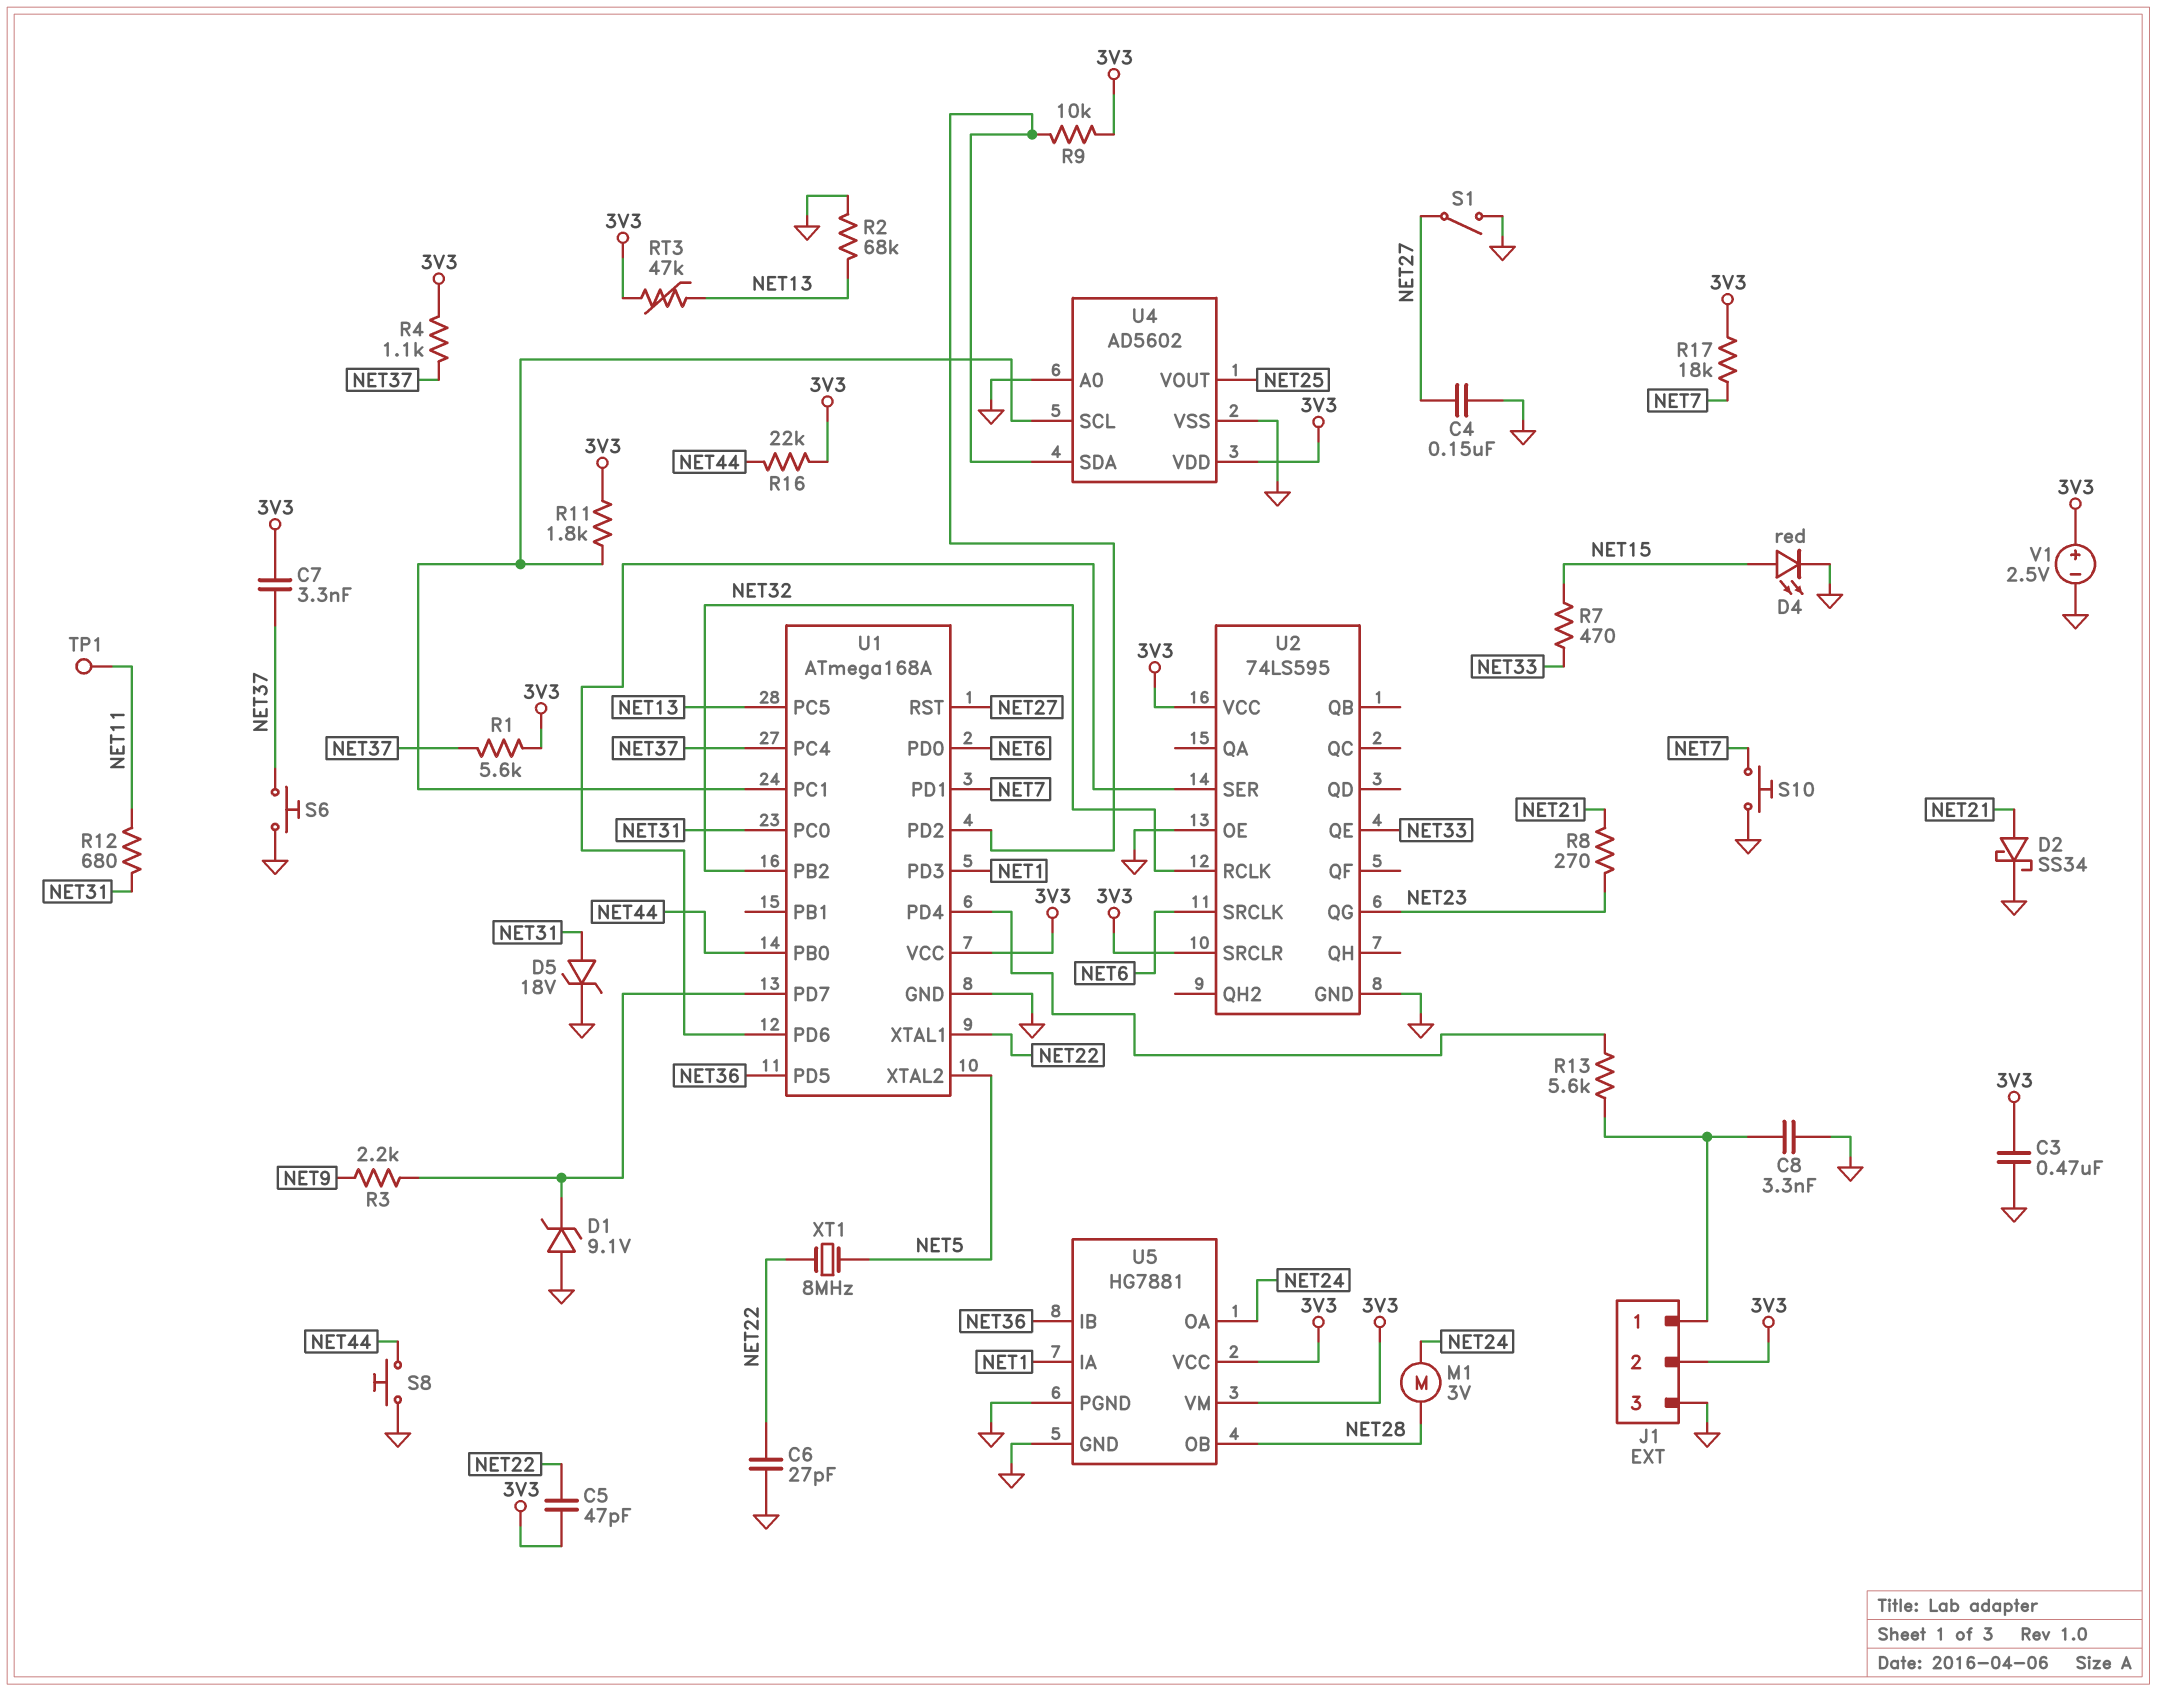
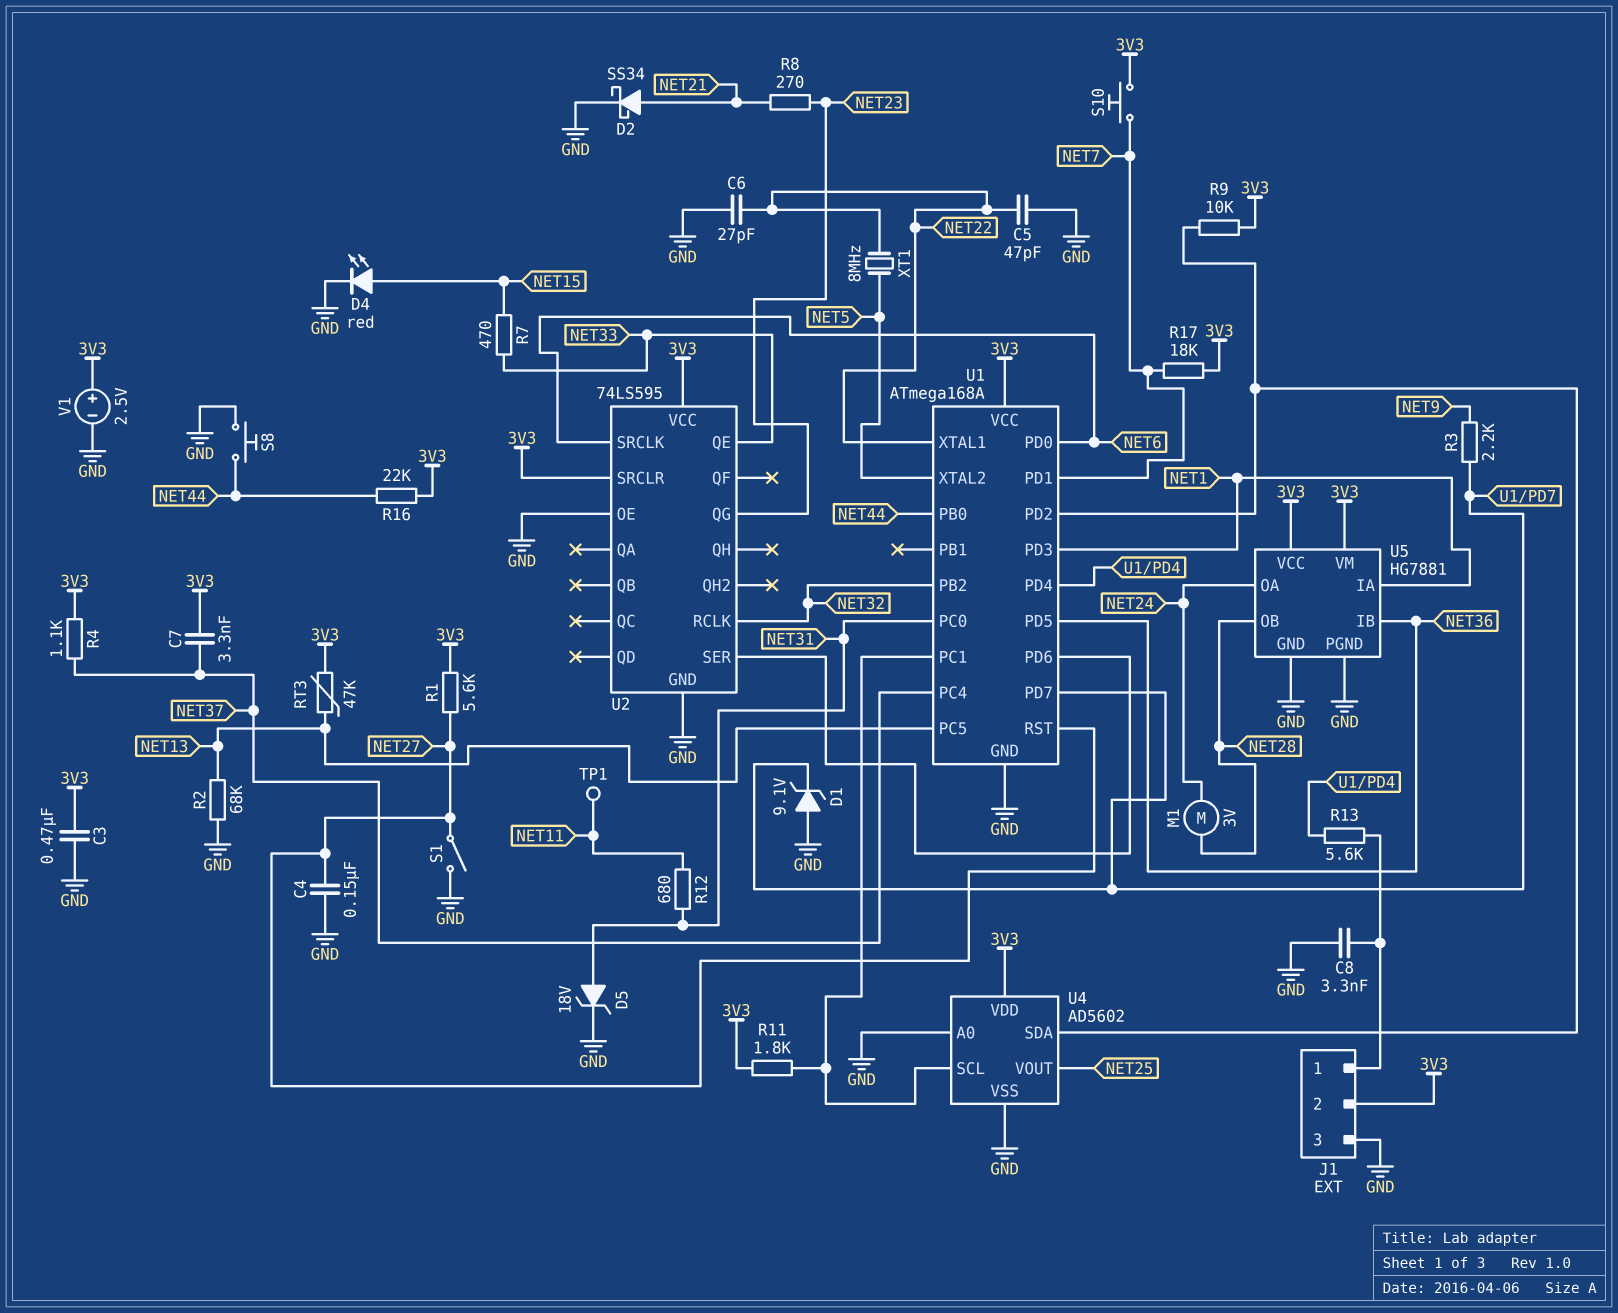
C5: 47pF (3V3, NET22) -> 47pF (GND, NET22)
R1: 5.6k (3V3, NET37) -> 5.6k (3V3, NET27)
S6: button (GND, NET37) -> none
S10: button (GND, NET7) -> button (3V3, NET7)

